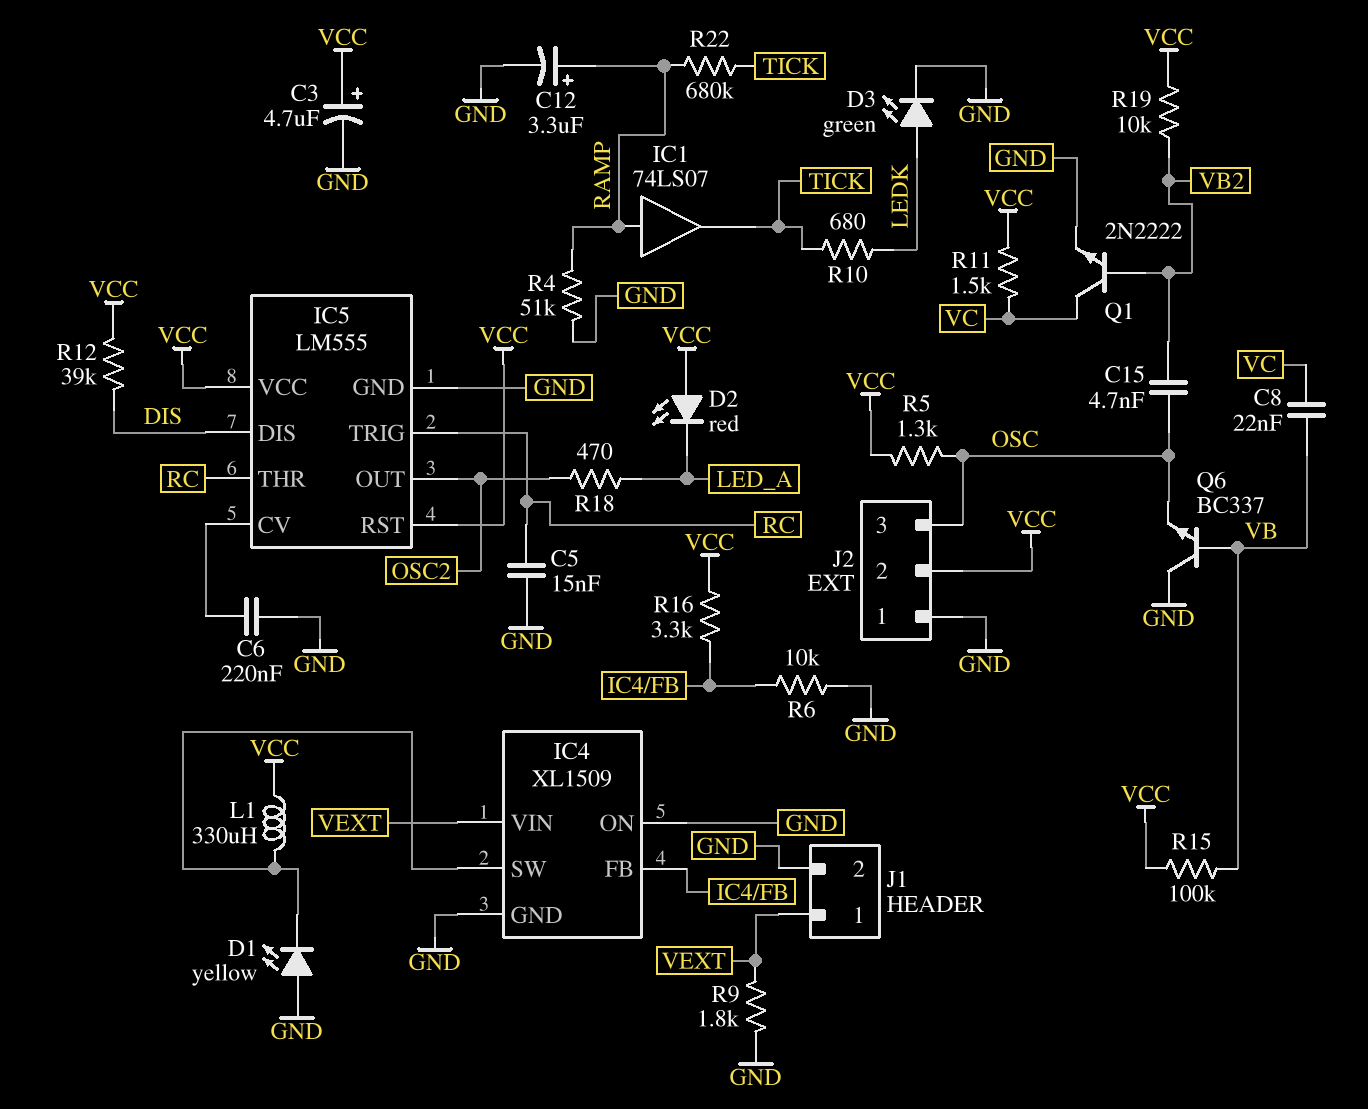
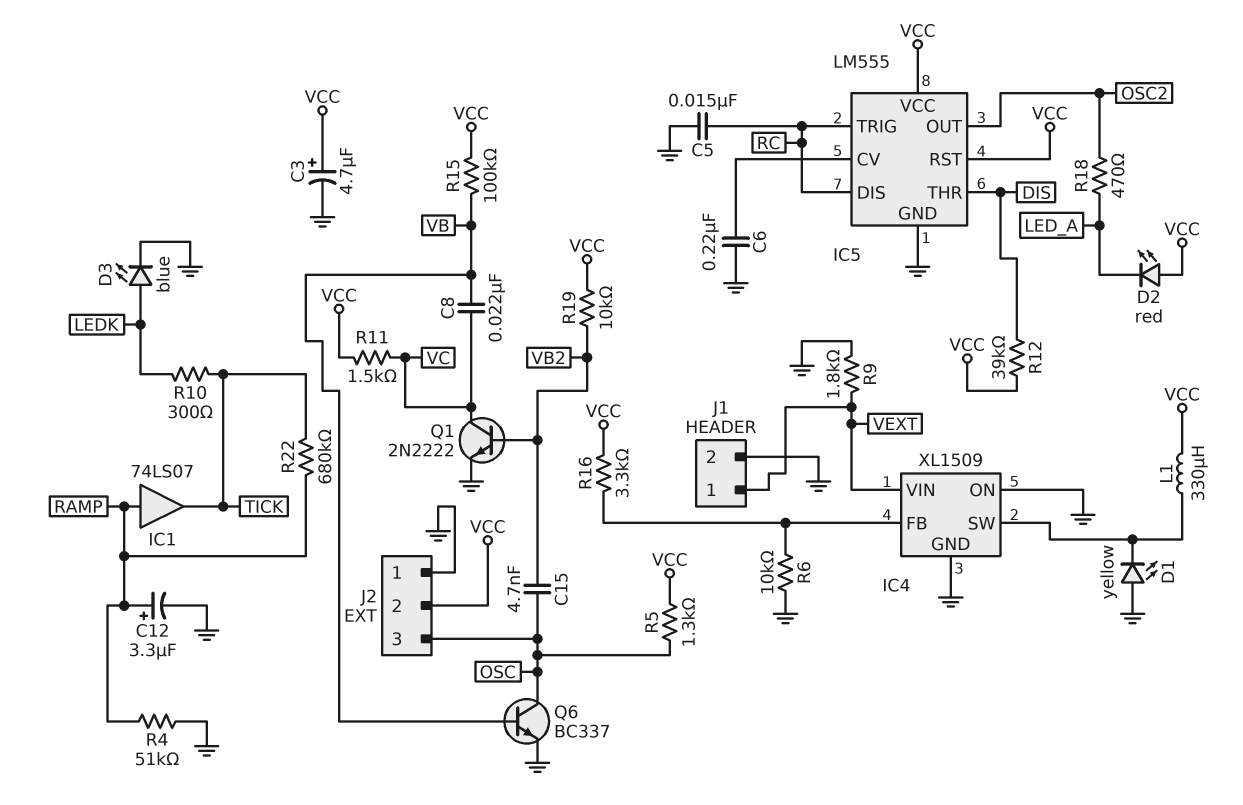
D3: LED green (A LEDK, K GND) -> LED blue (A LEDK, K GND)
IC5 pin DIS: DIS -> RC
IC5 pin THR: RC -> DIS
Q6: NPN BC337 (B VB, C GND, E OSC) -> NPN BC337 (B VB, C OSC, E GND)
R10: 680 (LEDK, TICK) -> 300 (LEDK, TICK)

